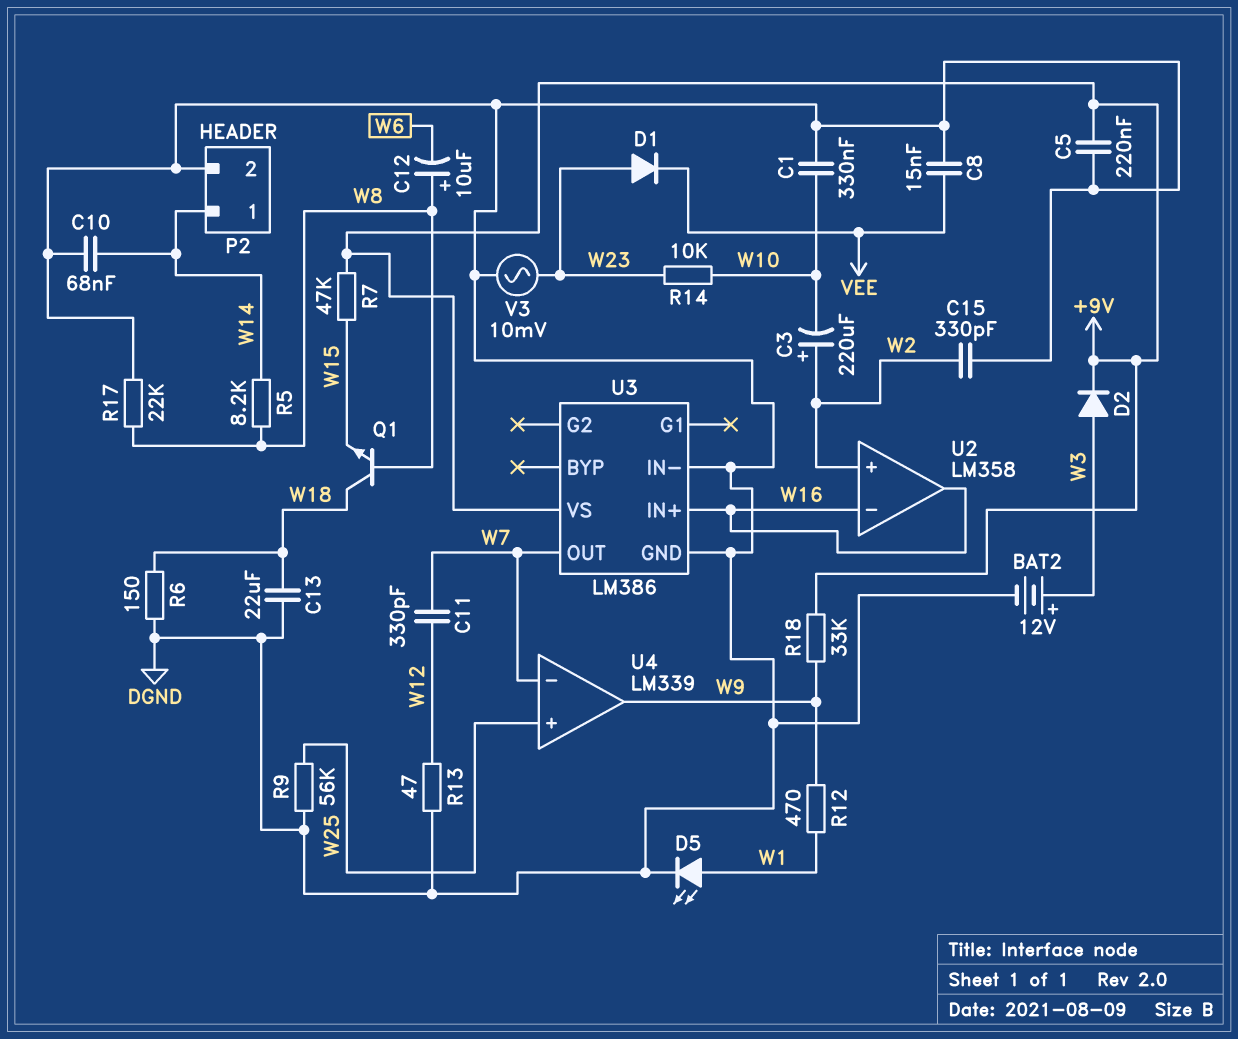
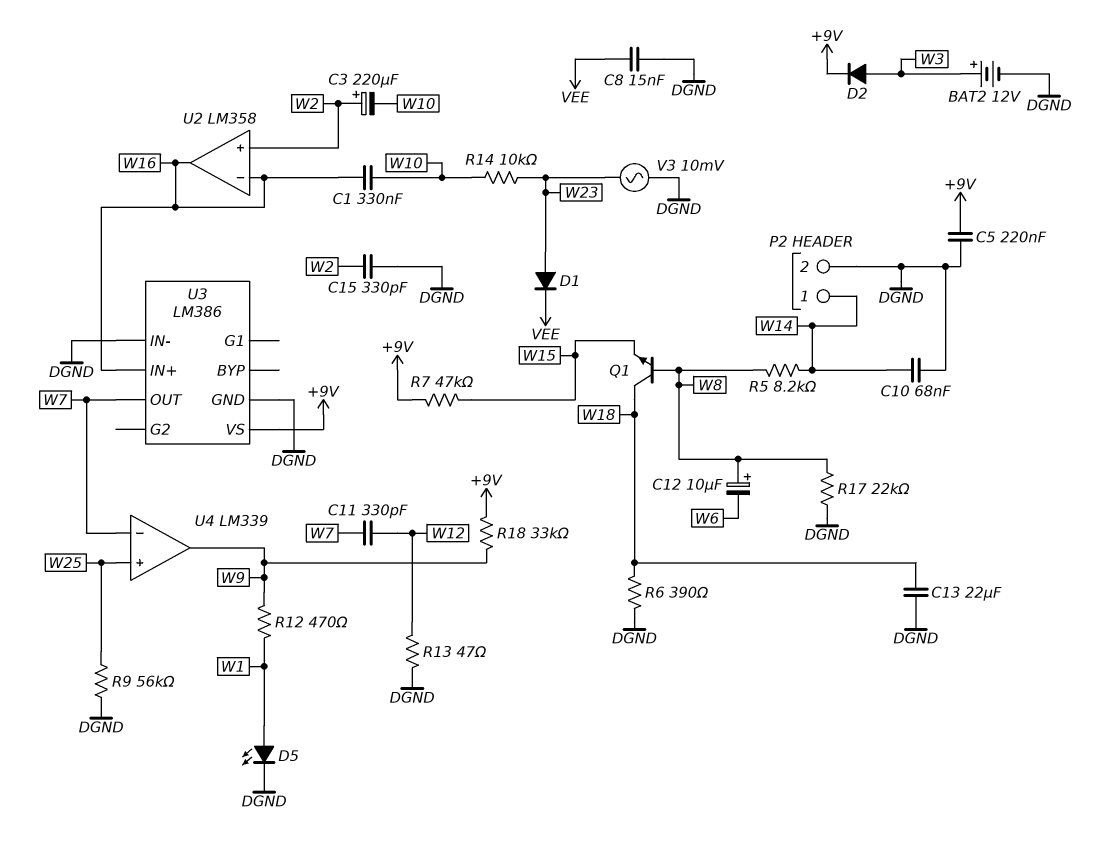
C1: 330nF (DGND, W10) -> 330nF (W10, W16)
R6: 150 (DGND, W18) -> 390 (DGND, W18)

